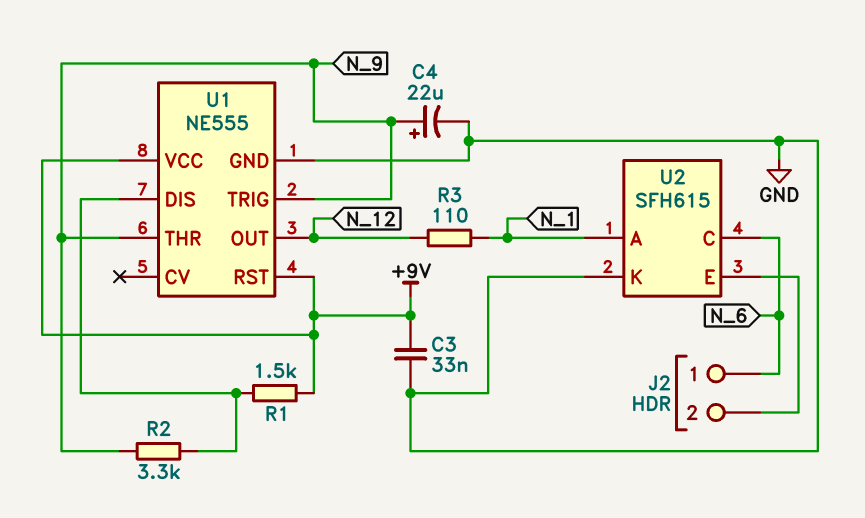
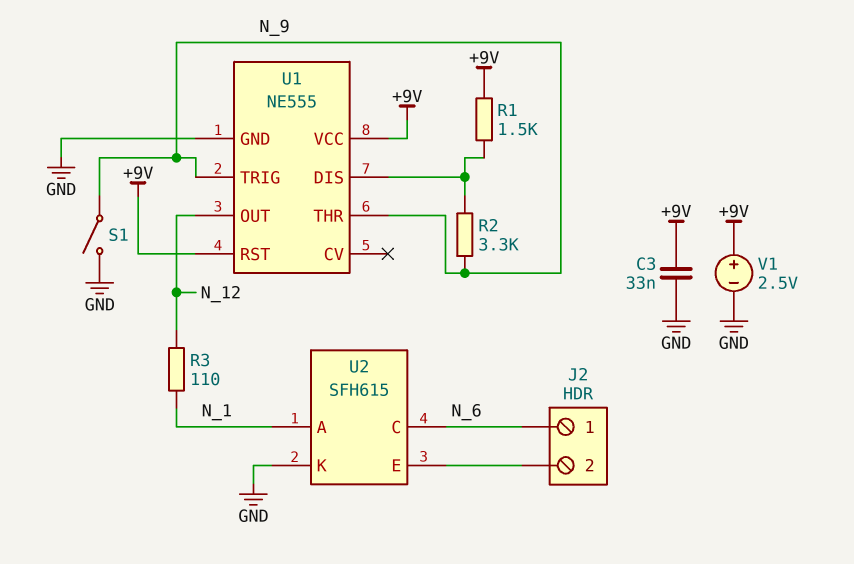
C4: 22uF (plus N_9, minus GND) -> none
S1: none -> switch (GND, N_9)
V1: none -> 2.5V (plus +9V, minus GND)

